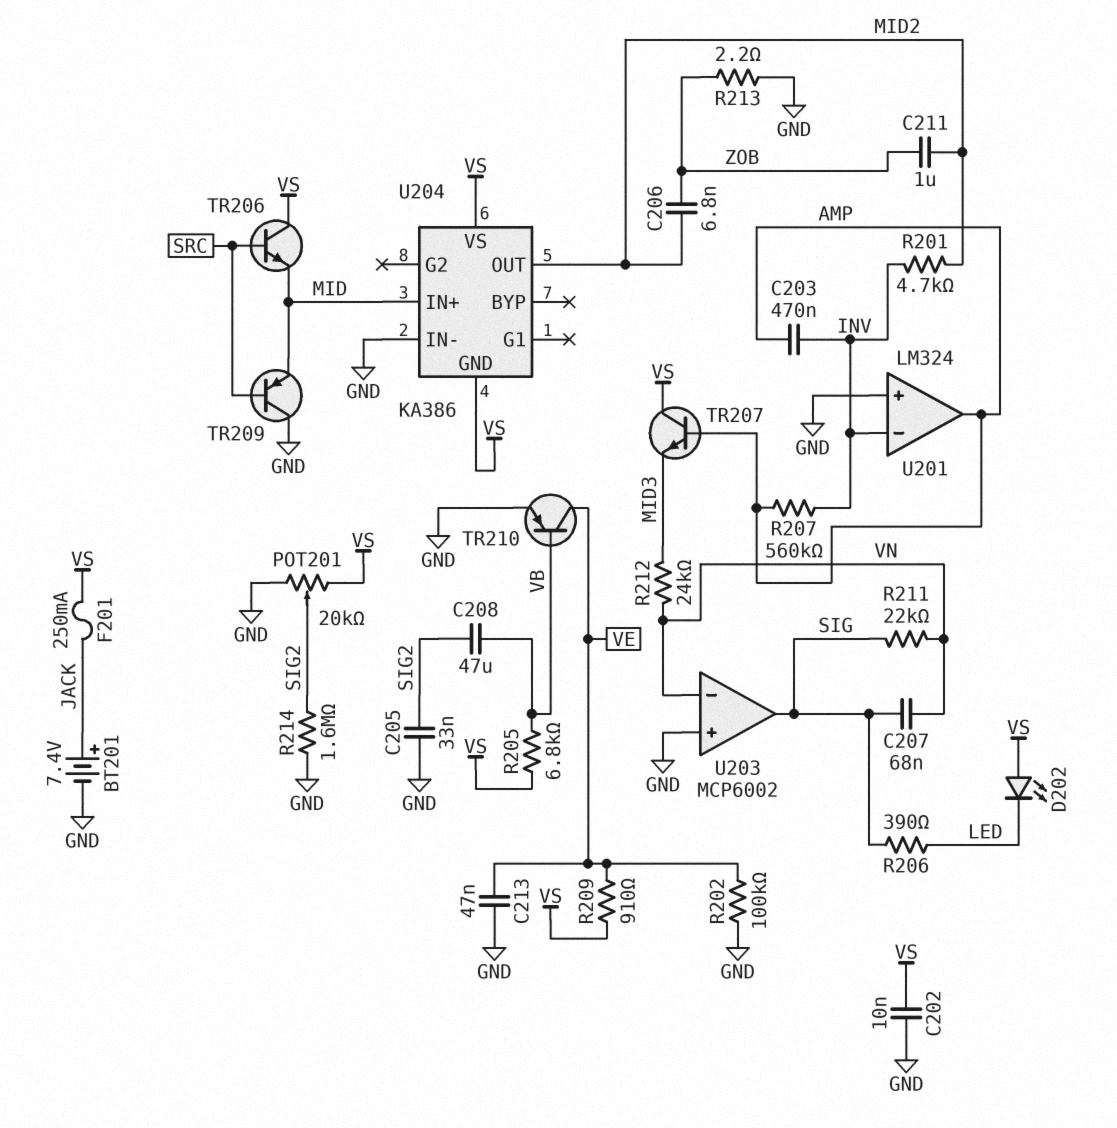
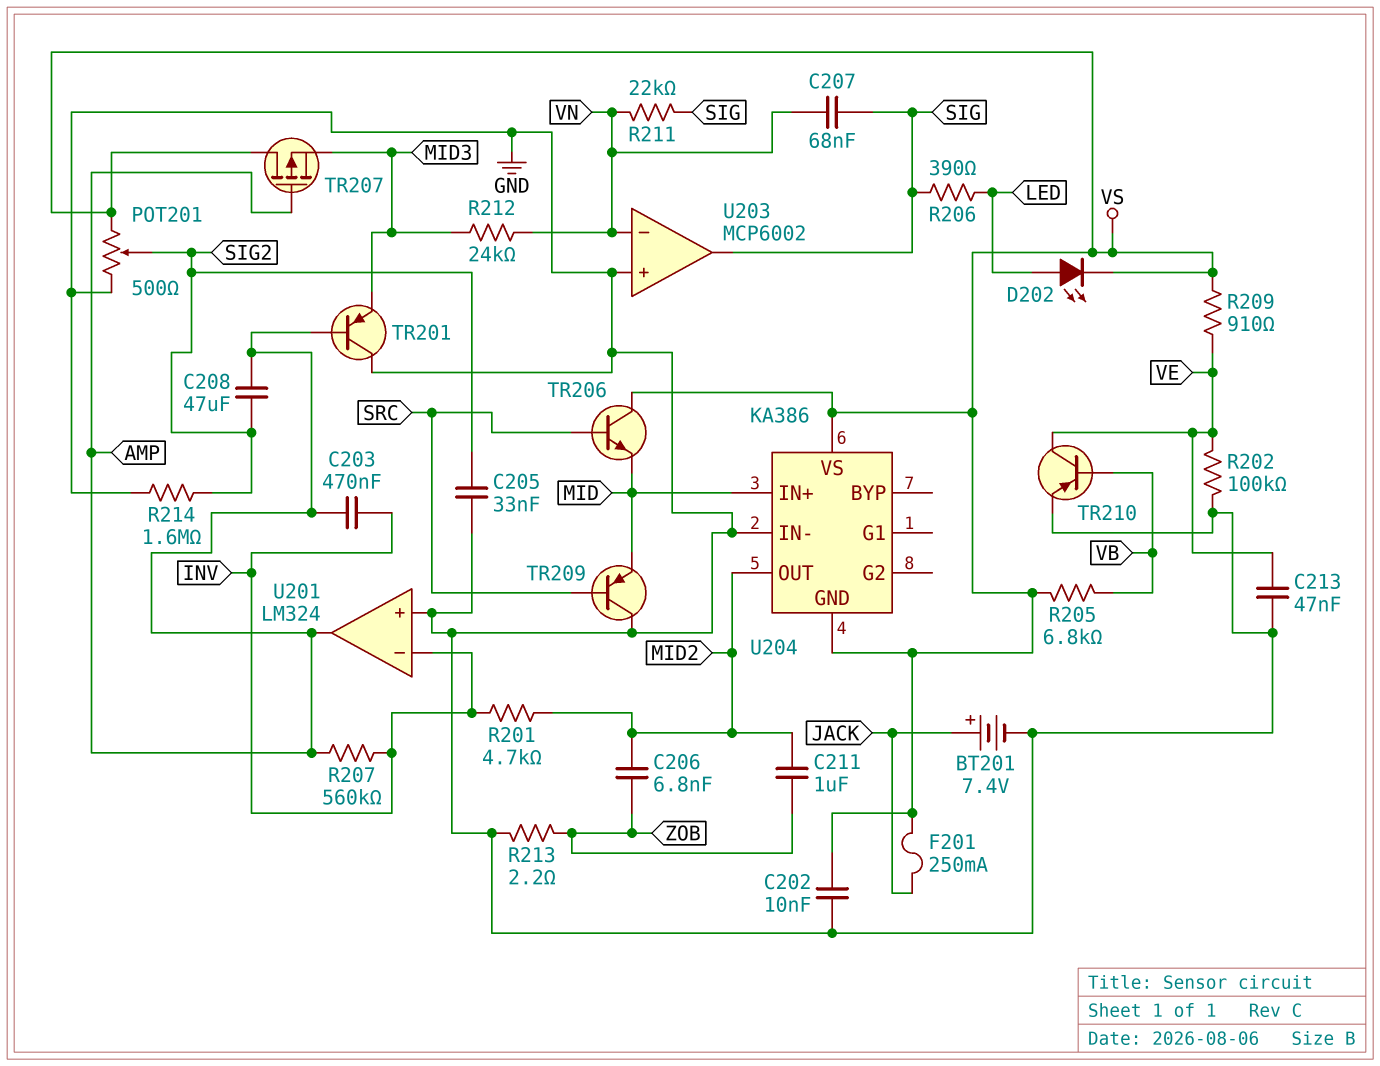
C208: 47uF (SIG2, VB) -> 47uF (AMP, SIG2)
D202: LED (A VS, K LED) -> LED (A LED, K VS)
POT201: 20k (GND, VS, wiper SIG2) -> 500 (GND, VS, wiper SIG2)
TR201: none -> PNP (B AMP, C GND, E MID3)
TR207: NPN (B AMP, C VS, E MID3) -> PMOS (G AMP, D VS, S MID3)

